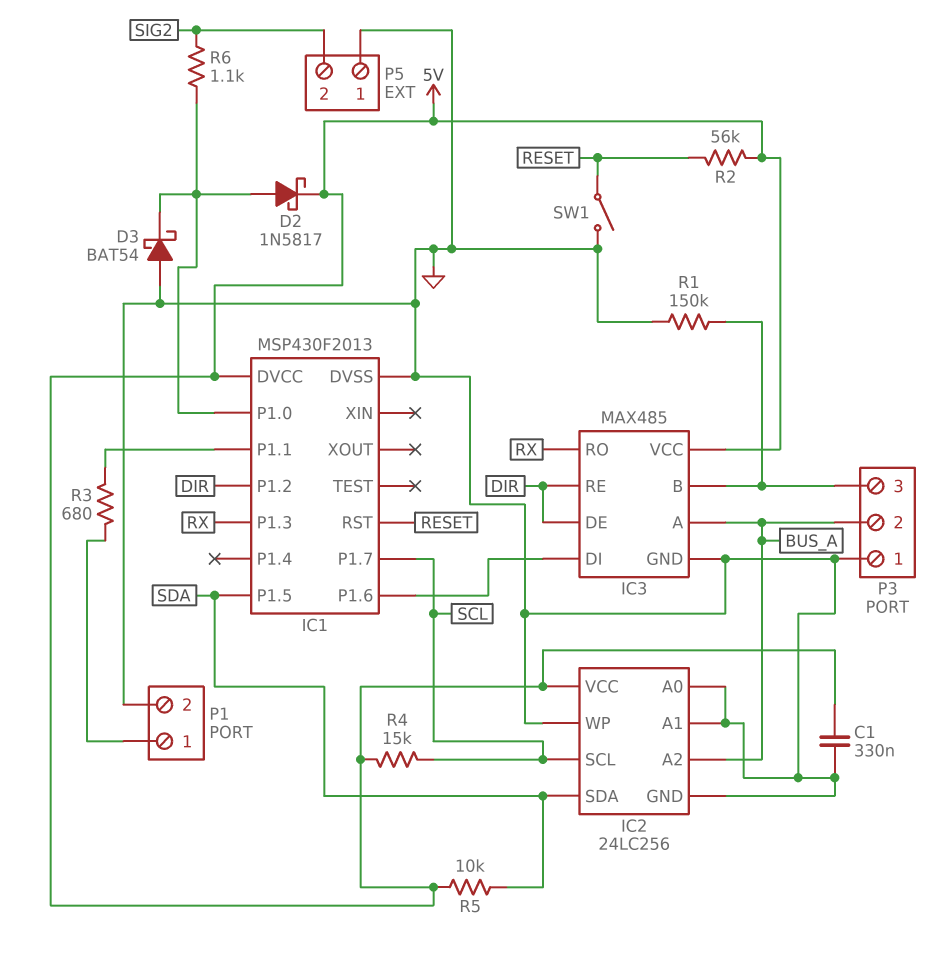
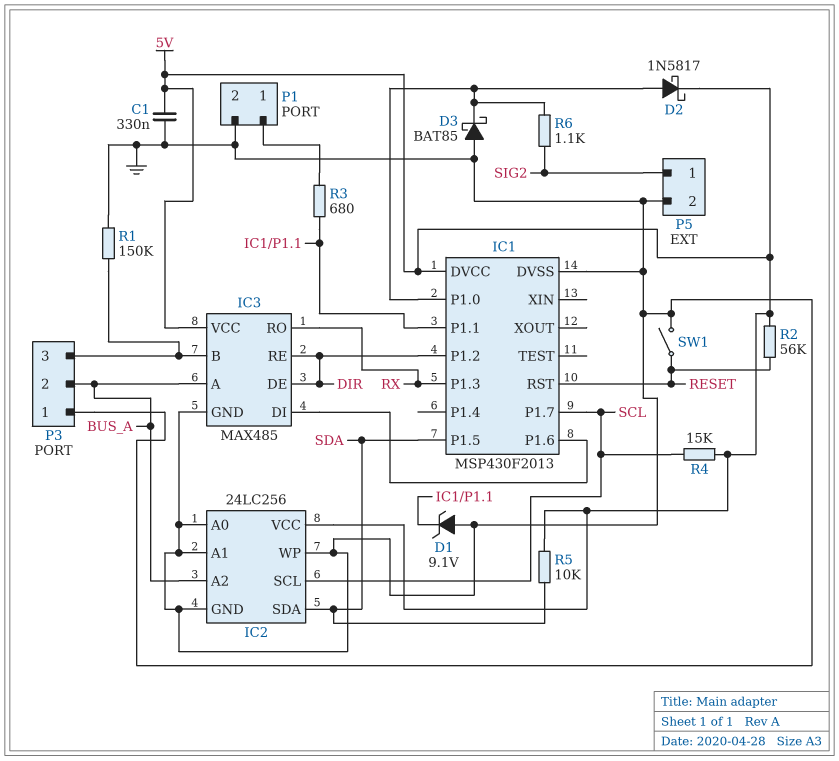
D1: none -> zener 9.1V (A GND, K IC1/P1.1)
D3: schottky BAT54 (A GND, K IC1/P1.0) -> schottky BAT85 (A GND, K IC1/P1.0)
P5 pin 1: GND -> SIG2
P5 pin 2: SIG2 -> GND

